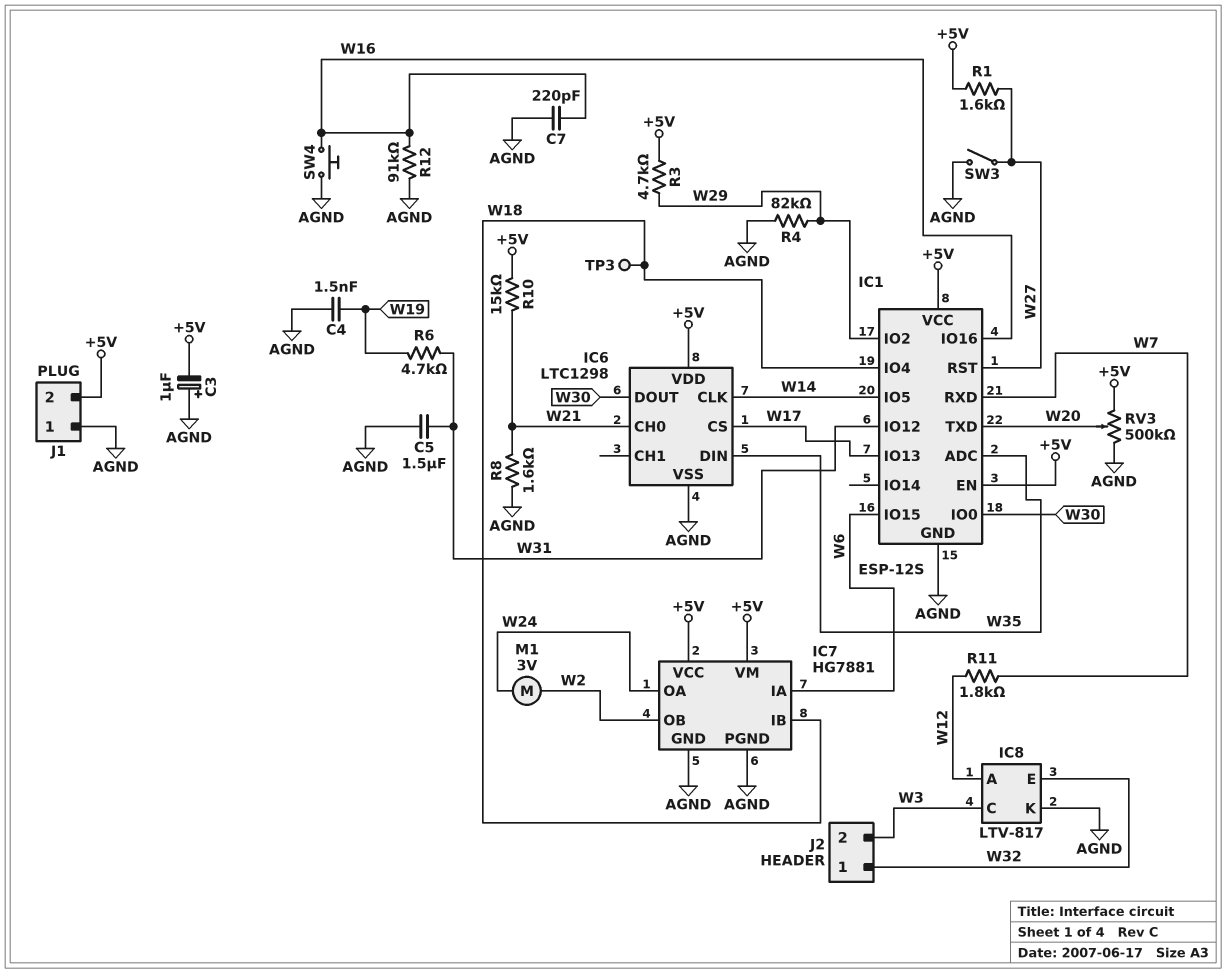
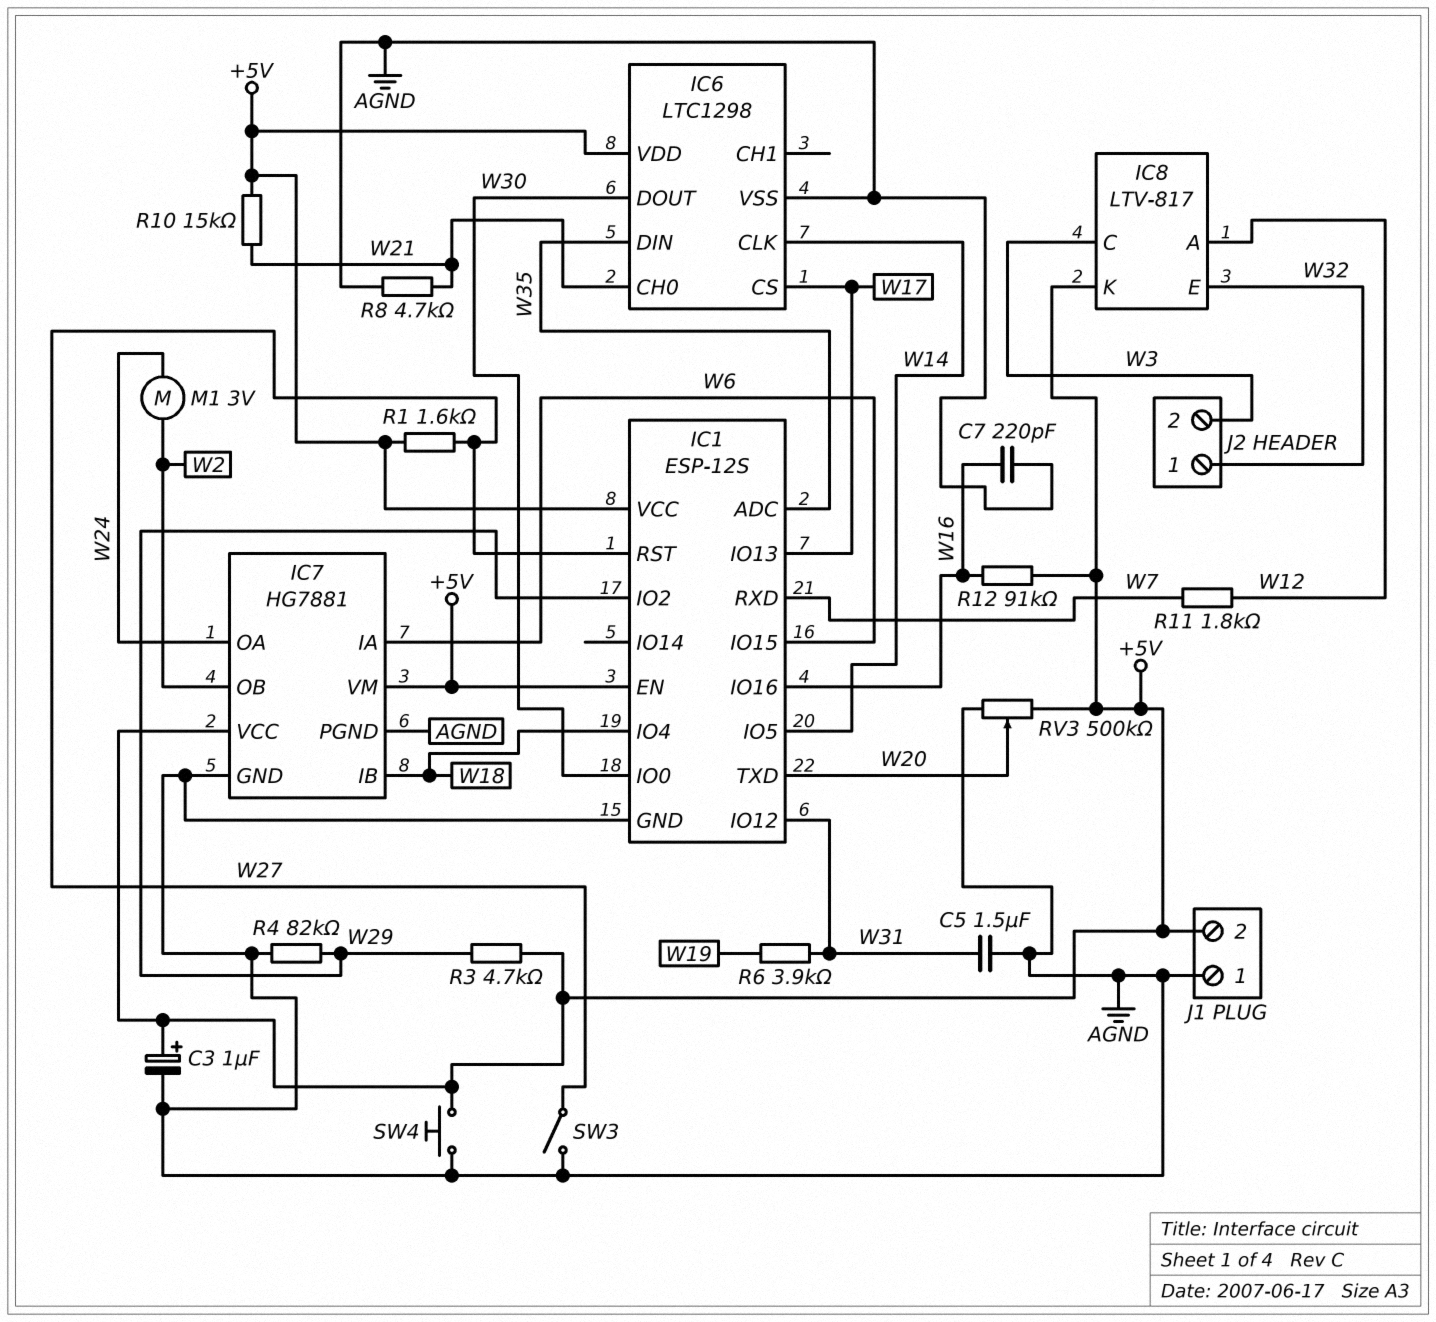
C3: 1uF (plus AGND, minus +5V) -> 1uF (plus +5V, minus AGND)
C4: 1.5nF (AGND, W19) -> none
IC8 pin K: AGND -> +5V
R6: 4.7k (W19, W31) -> 3.9k (W19, W31)
R8: 1.6k (AGND, W21) -> 4.7k (AGND, W21)
R12: 91k (AGND, W16) -> 91k (+5V, W16)
SW4: button (AGND, W16) -> button (+5V, AGND)
TP3: test point (W18) -> none

